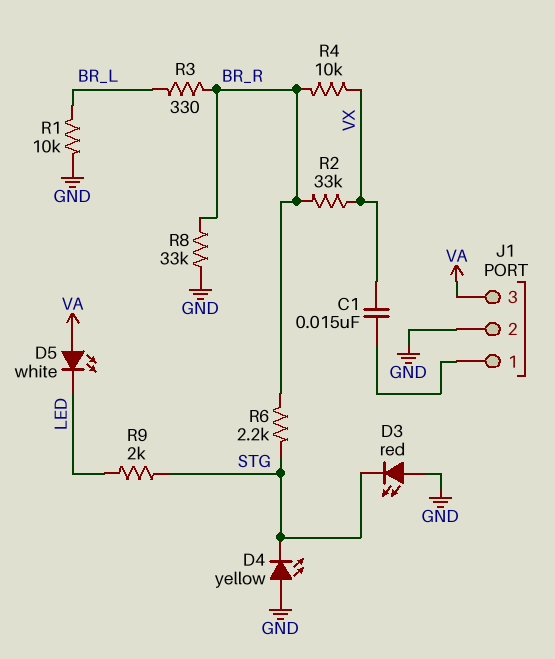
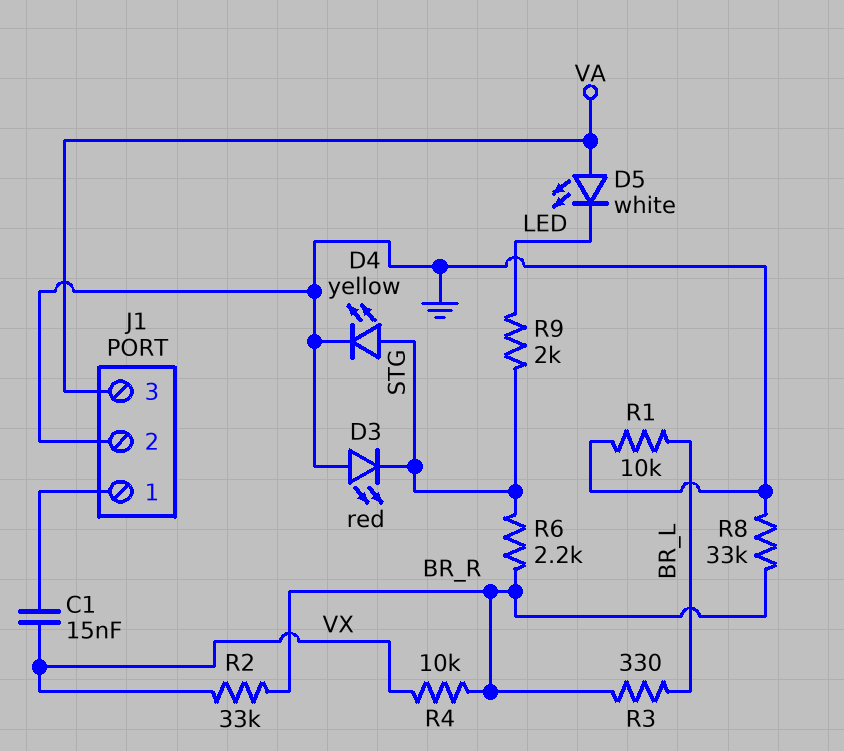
D4: LED yellow (A GND, K STG) -> LED yellow (A STG, K GND)

